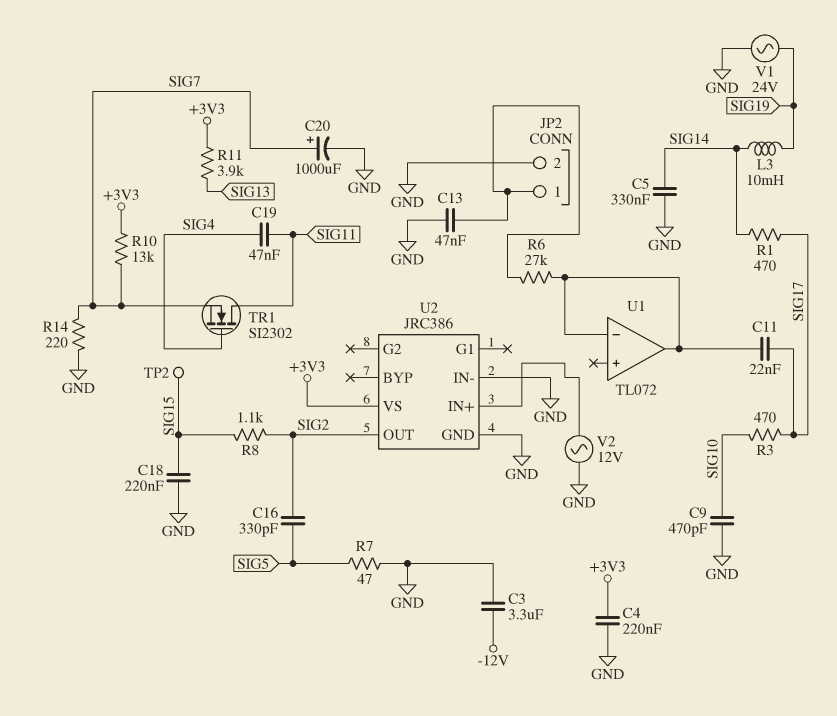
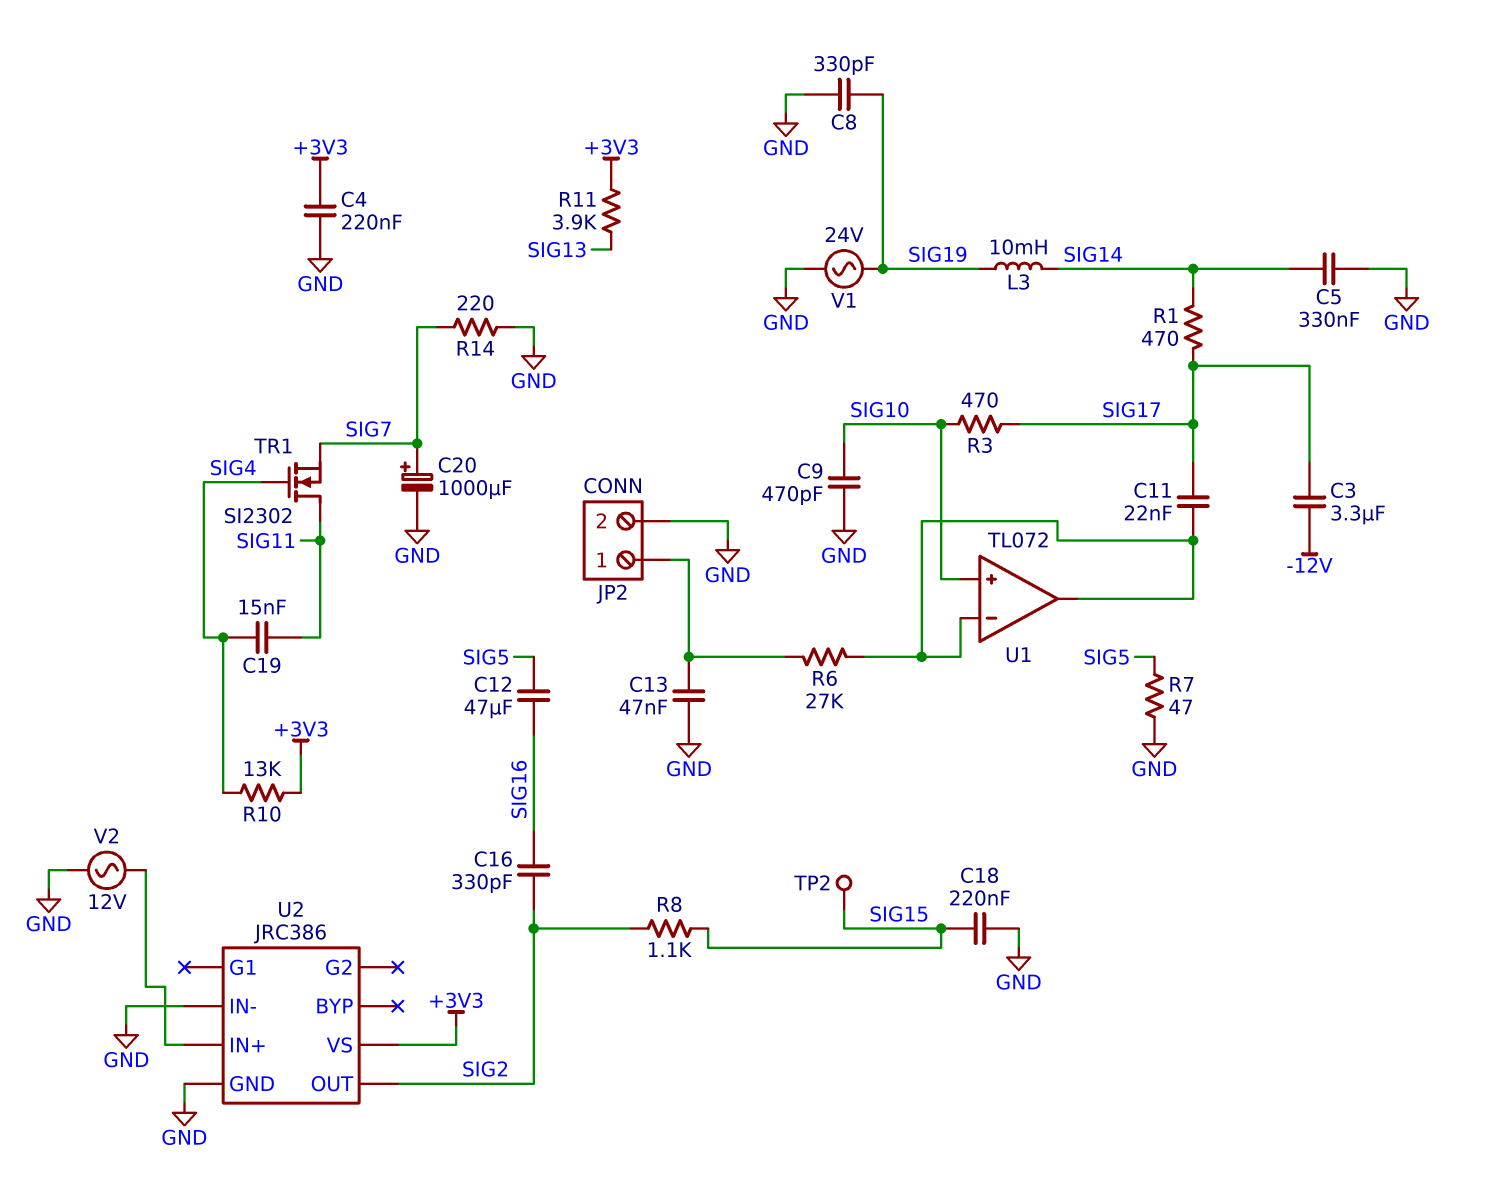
C3: 3.3uF (-12V, GND) -> 3.3uF (-12V, SIG17)
C8: none -> 330pF (GND, SIG19)
C12: none -> 47uF (SIG5, SIG16)
C16: 330pF (SIG2, SIG5) -> 330pF (SIG2, SIG16)
C19: 47nF (SIG4, SIG11) -> 15nF (SIG4, SIG11)
R10: 13k (+3V3, SIG7) -> 13k (+3V3, SIG4)
U1 pin in+: none -> SIG10

